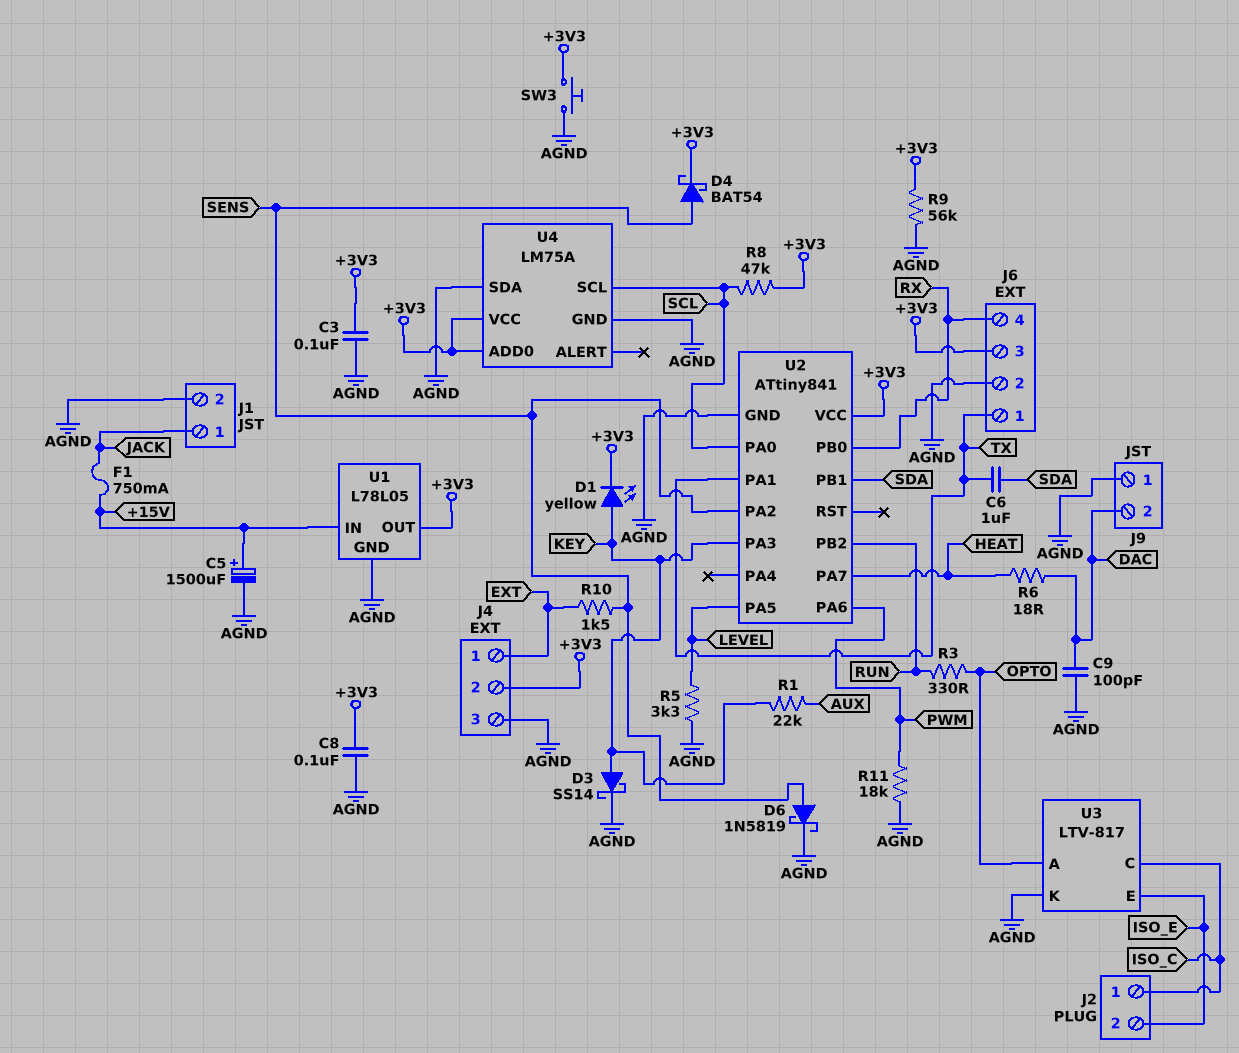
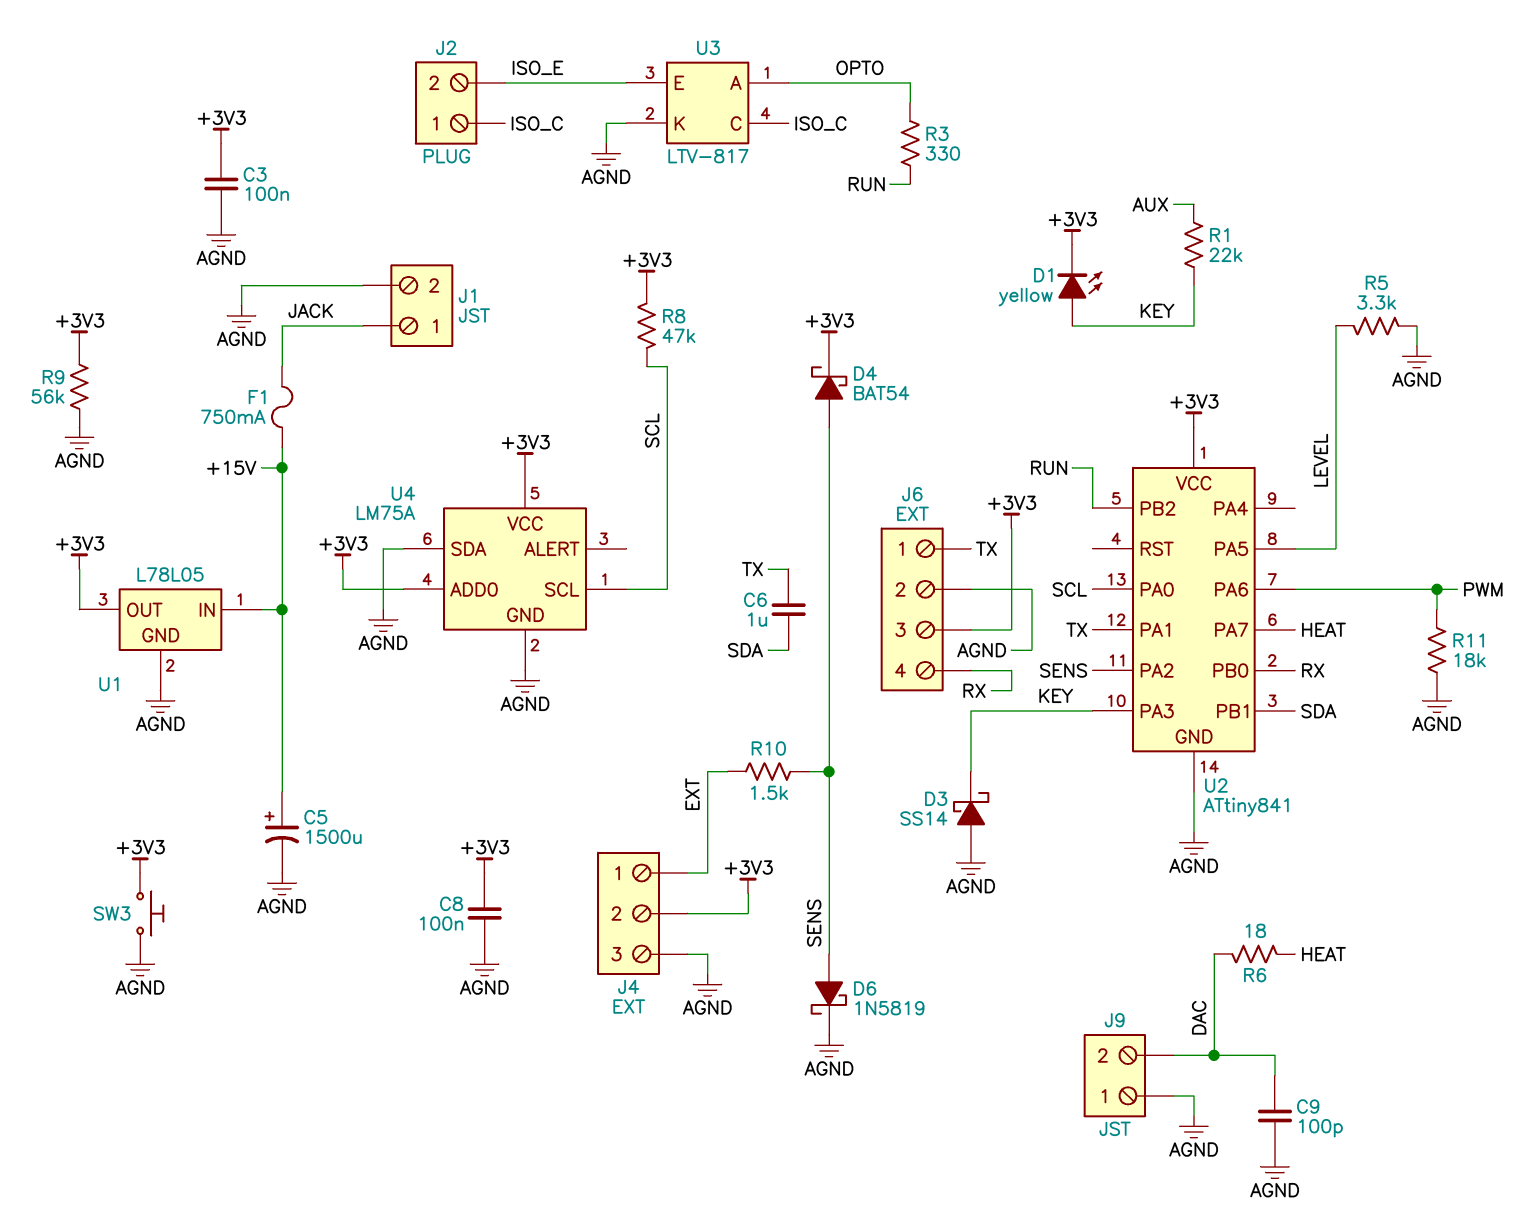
D3: schottky SS14 (A KEY, K AGND) -> schottky SS14 (A AGND, K KEY)

